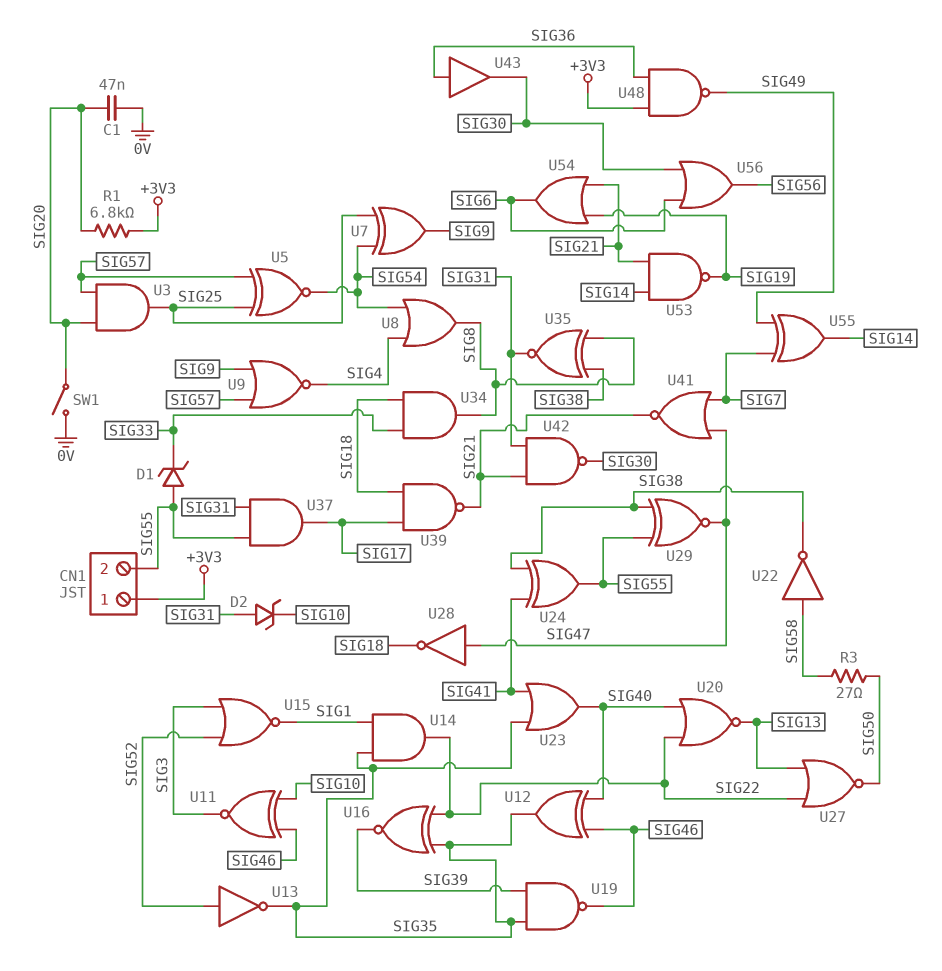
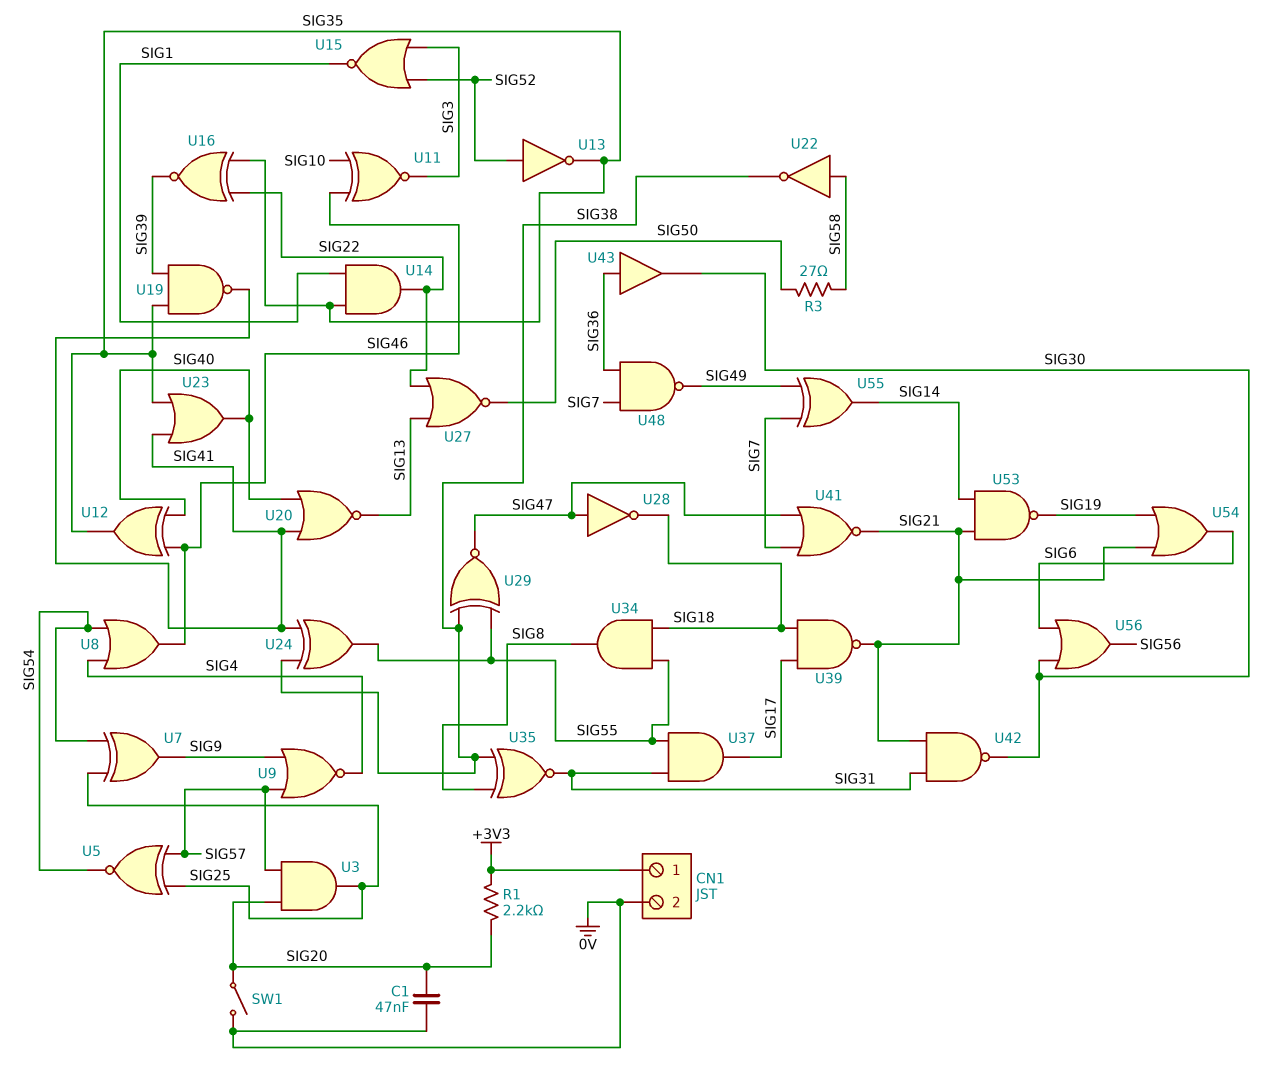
CN1 pin 2: SIG55 -> 0V
D1: zener (A SIG55, K SIG33) -> none
D2: zener (A SIG31, K SIG10) -> none
R1: 6.8k (+3V3, SIG20) -> 2.2k (+3V3, SIG20)
U8: OR (in SIG4, in SIG54, out SIG8) -> OR (in SIG4, in SIG54, out SIG46)
U19: NAND (in SIG35, in SIG39, out SIG46) -> NAND (in SIG35, in SIG39, out SIG41)
U20: NOR (in SIG22, in SIG40, out SIG13) -> NOR (in SIG40, in SIG41, out SIG13)
U34: AND (in SIG18, in SIG33, out SIG8) -> AND (in SIG18, in SIG55, out SIG8)
U48: NAND (in +3V3, in SIG36, out SIG49) -> NAND (in SIG7, in SIG36, out SIG49)

